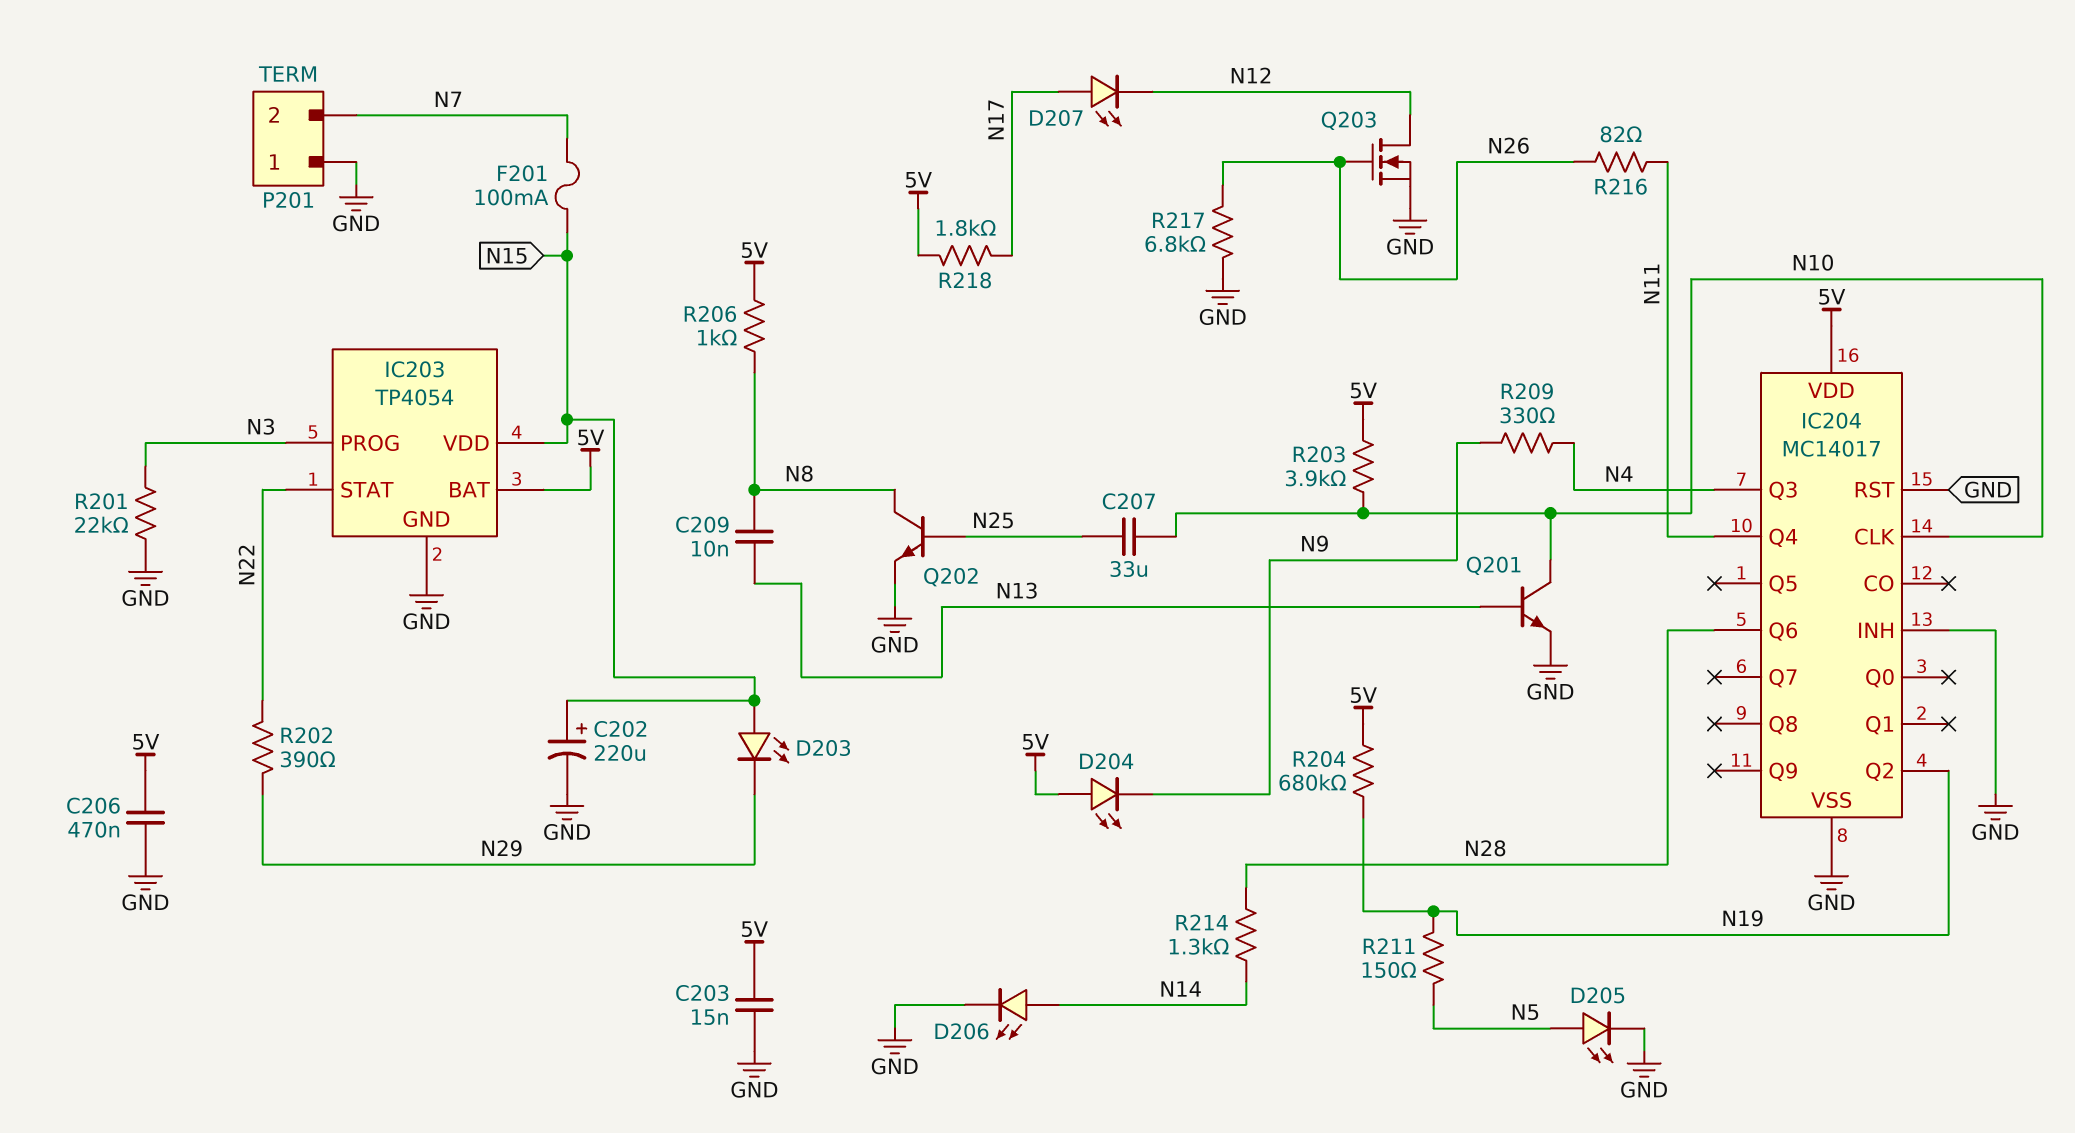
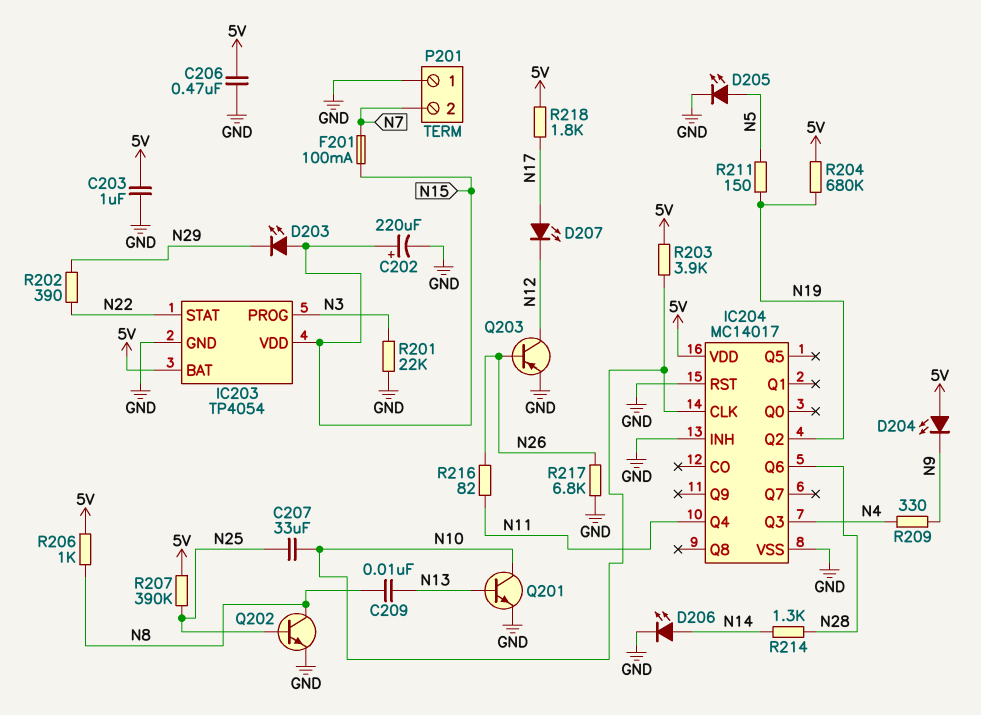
C203: 15nF (5V, GND) -> 1uF (5V, GND)
Q203: NMOS (G N26, D N12, S GND) -> PNP (B N26, C N12, E GND)
R207: none -> 390k (5V, N25)

